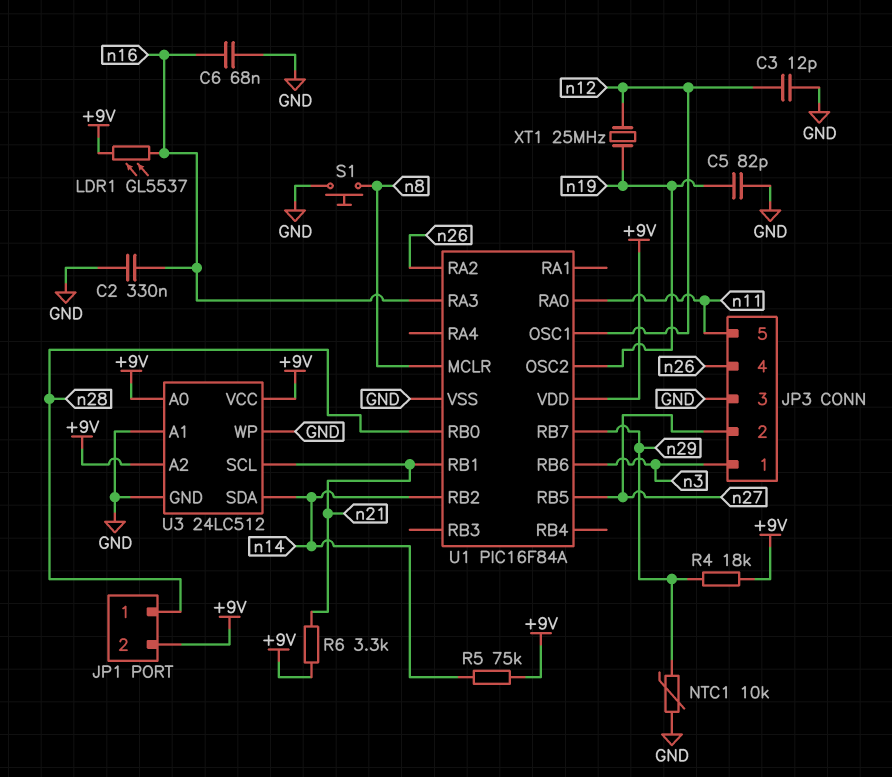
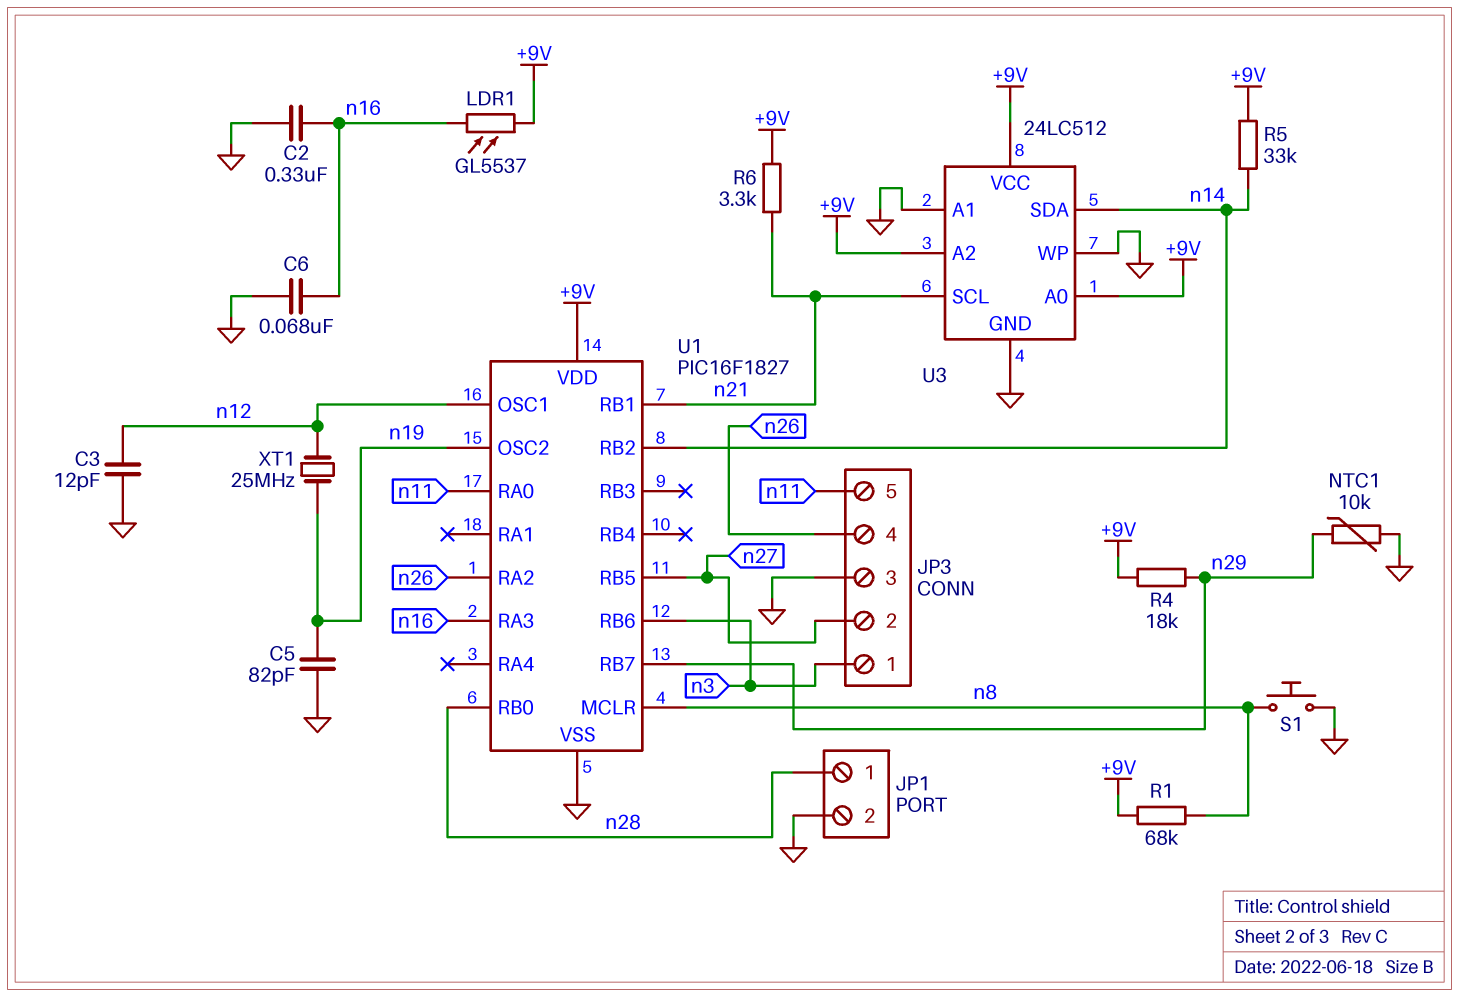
JP1 pin 2: +9V -> GND
R1: none -> 68k (+9V, n8)
R5: 75k (+9V, n14) -> 33k (+9V, n14)
U1: PIC16F84A -> PIC16F1827

